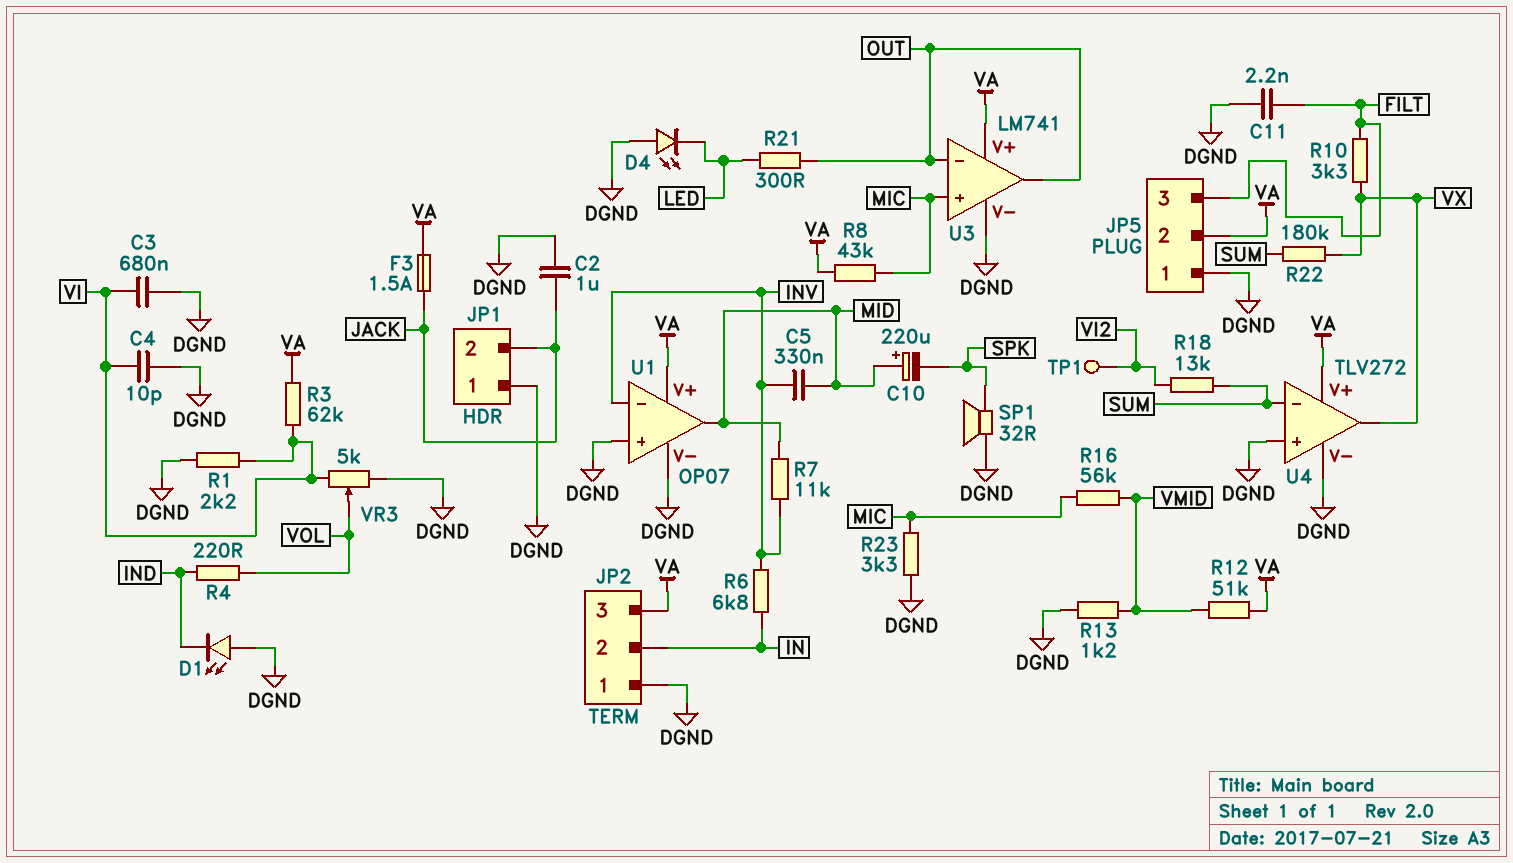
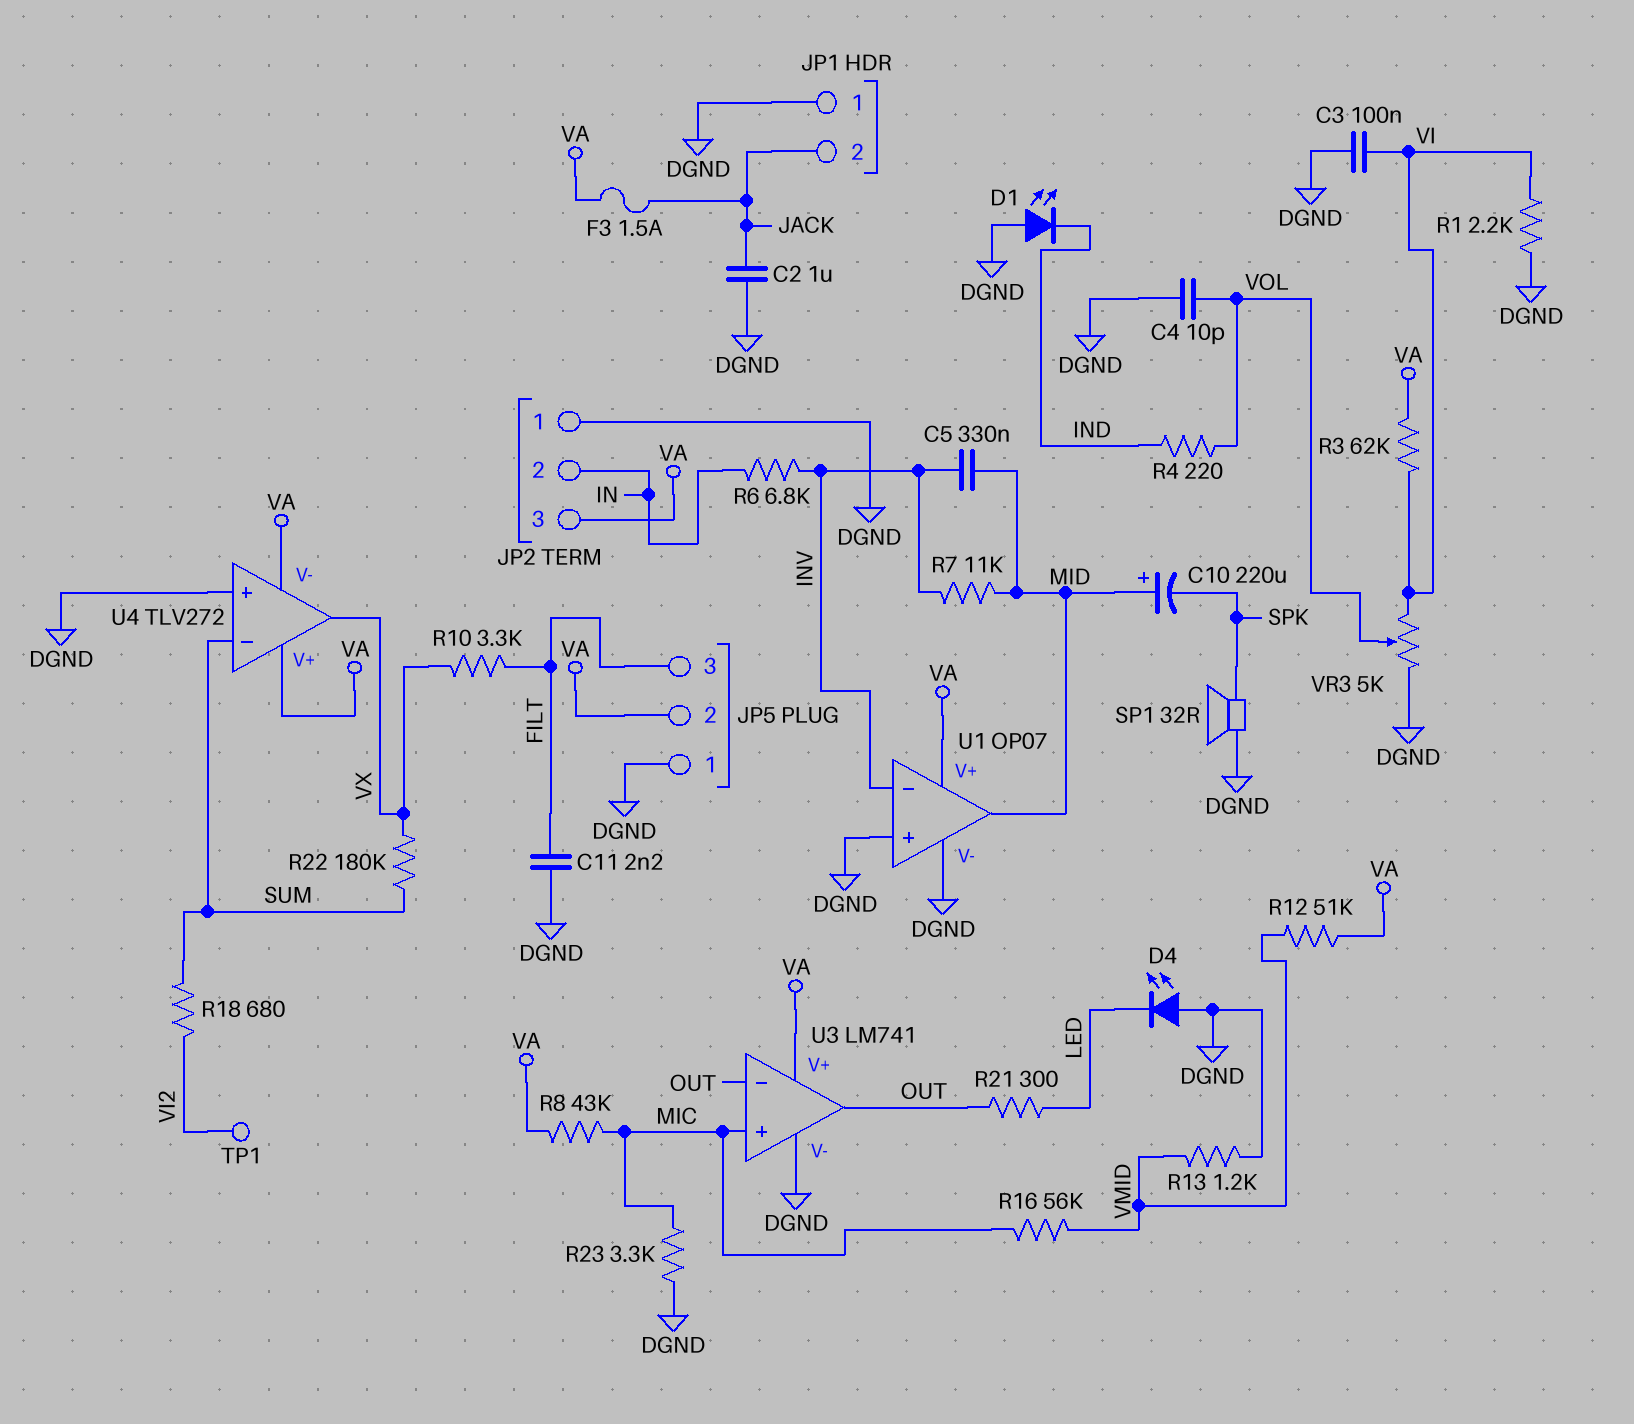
C3: 680nF (DGND, VI) -> 100nF (DGND, VI)
C4: 10pF (DGND, VI) -> 10pF (DGND, VOL)
R18: 13k (SUM, VI2) -> 680 (SUM, VI2)
U4 pin V-: DGND -> VA

